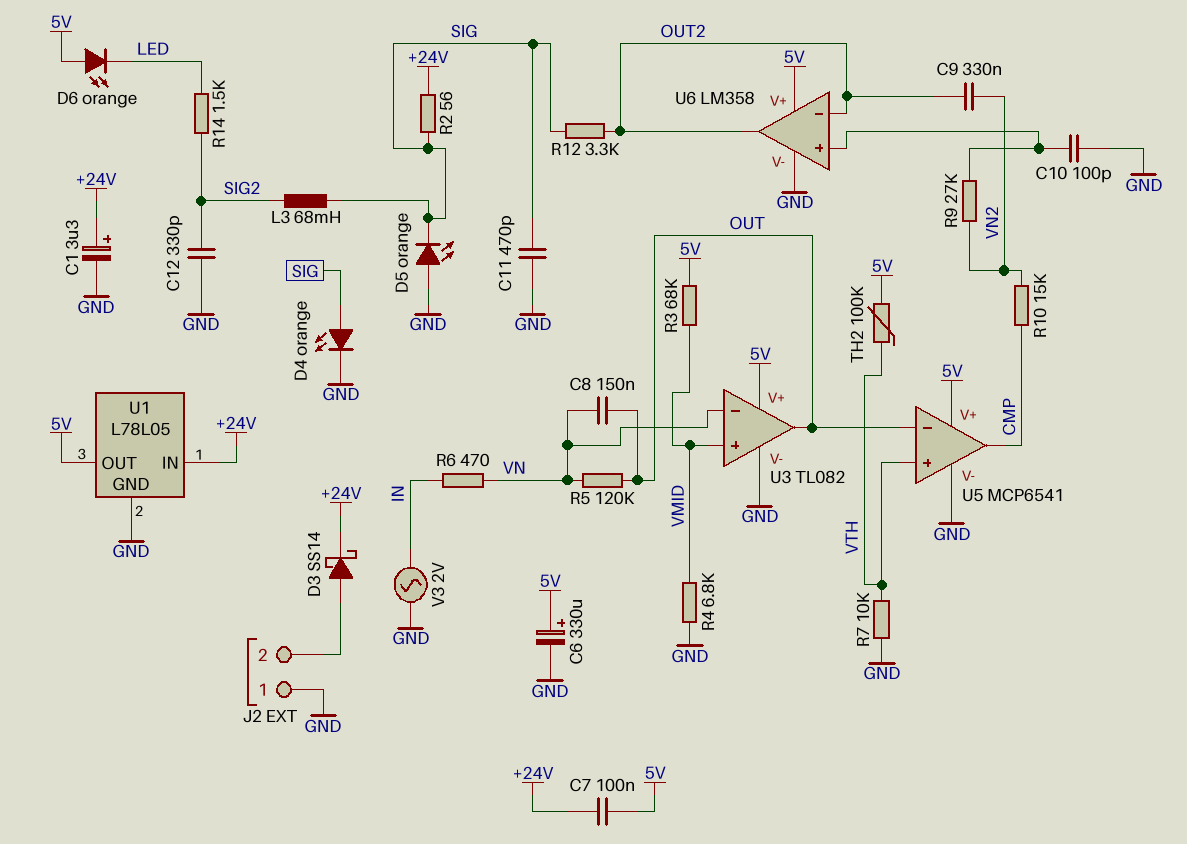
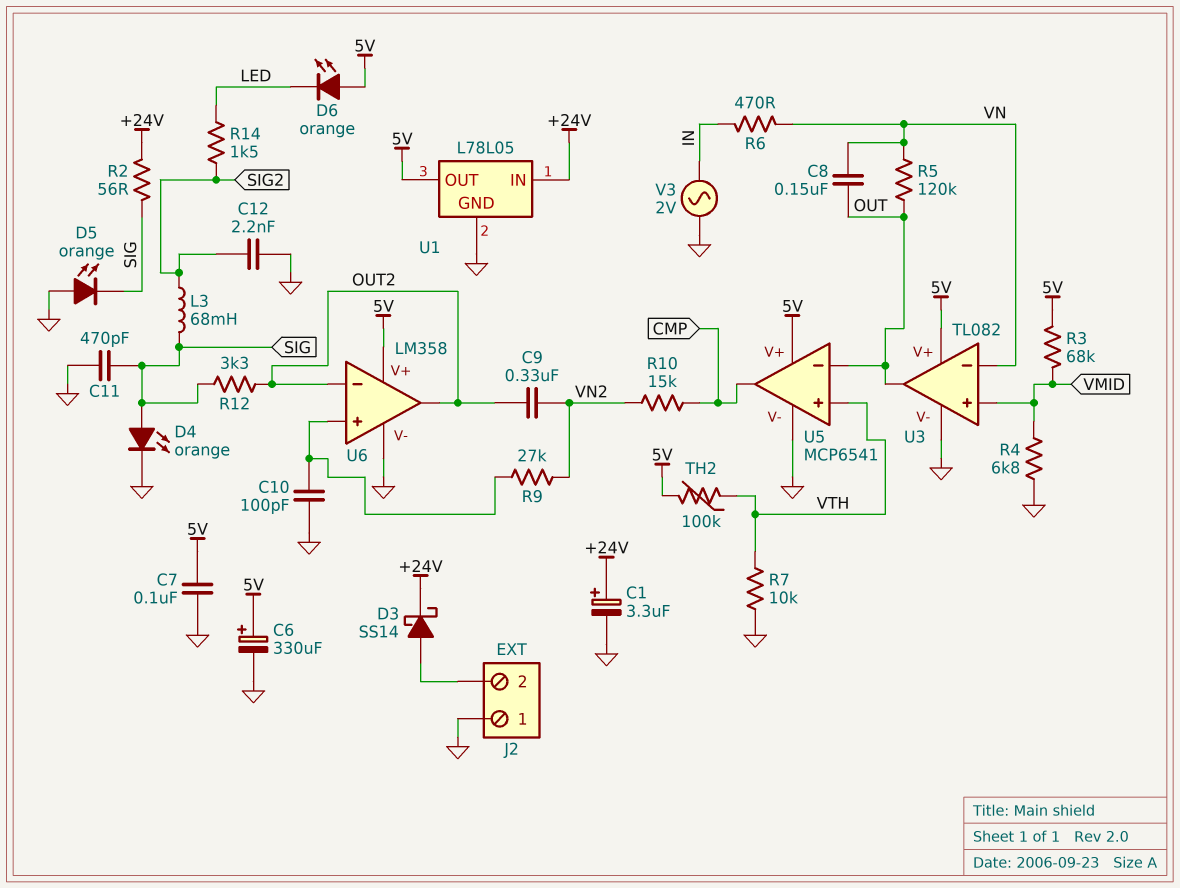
C7: 100nF (+24V, 5V) -> 100nF (5V, GND)
C12: 330pF (GND, SIG2) -> 2.2nF (GND, SIG2)

